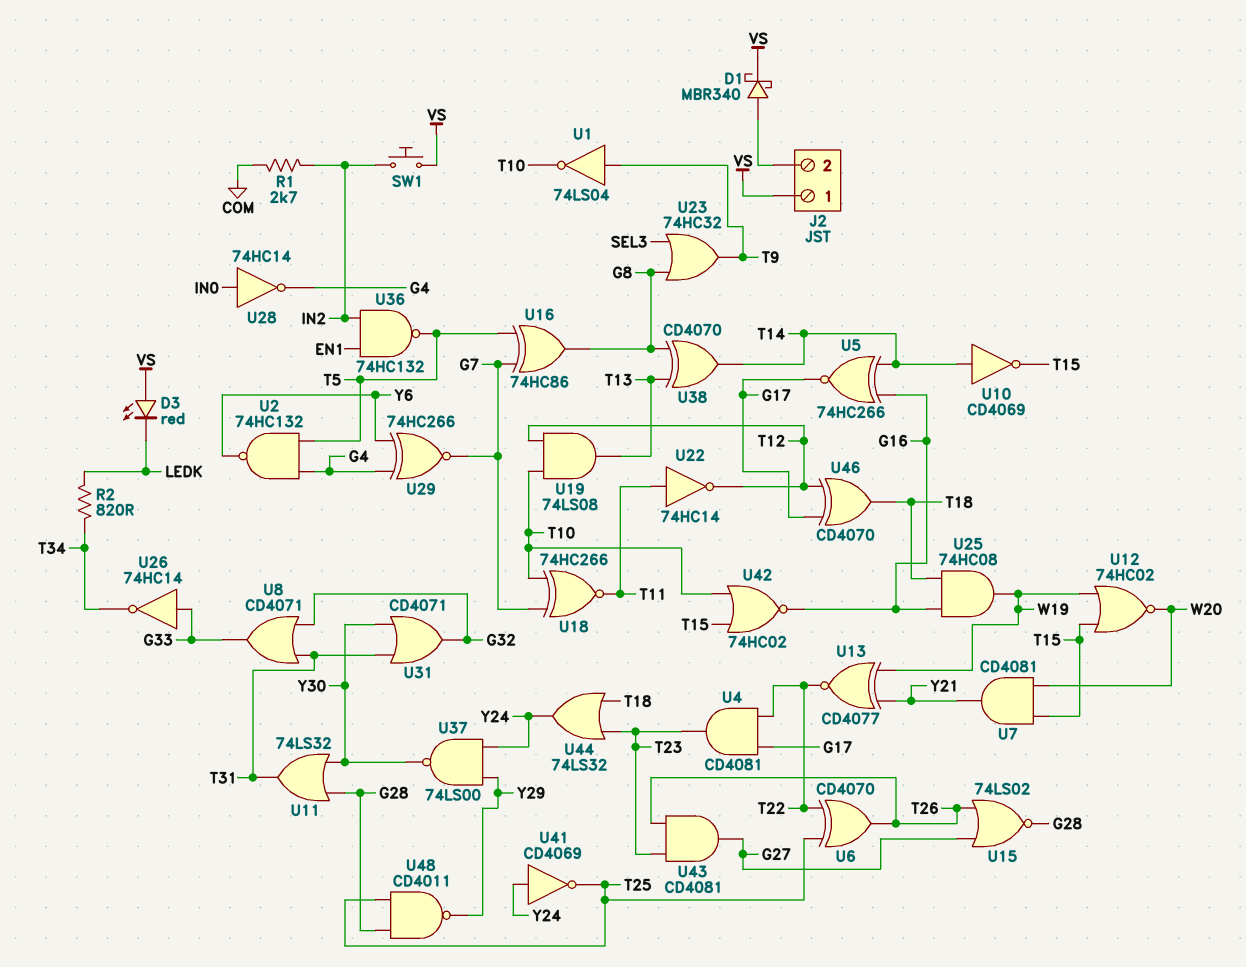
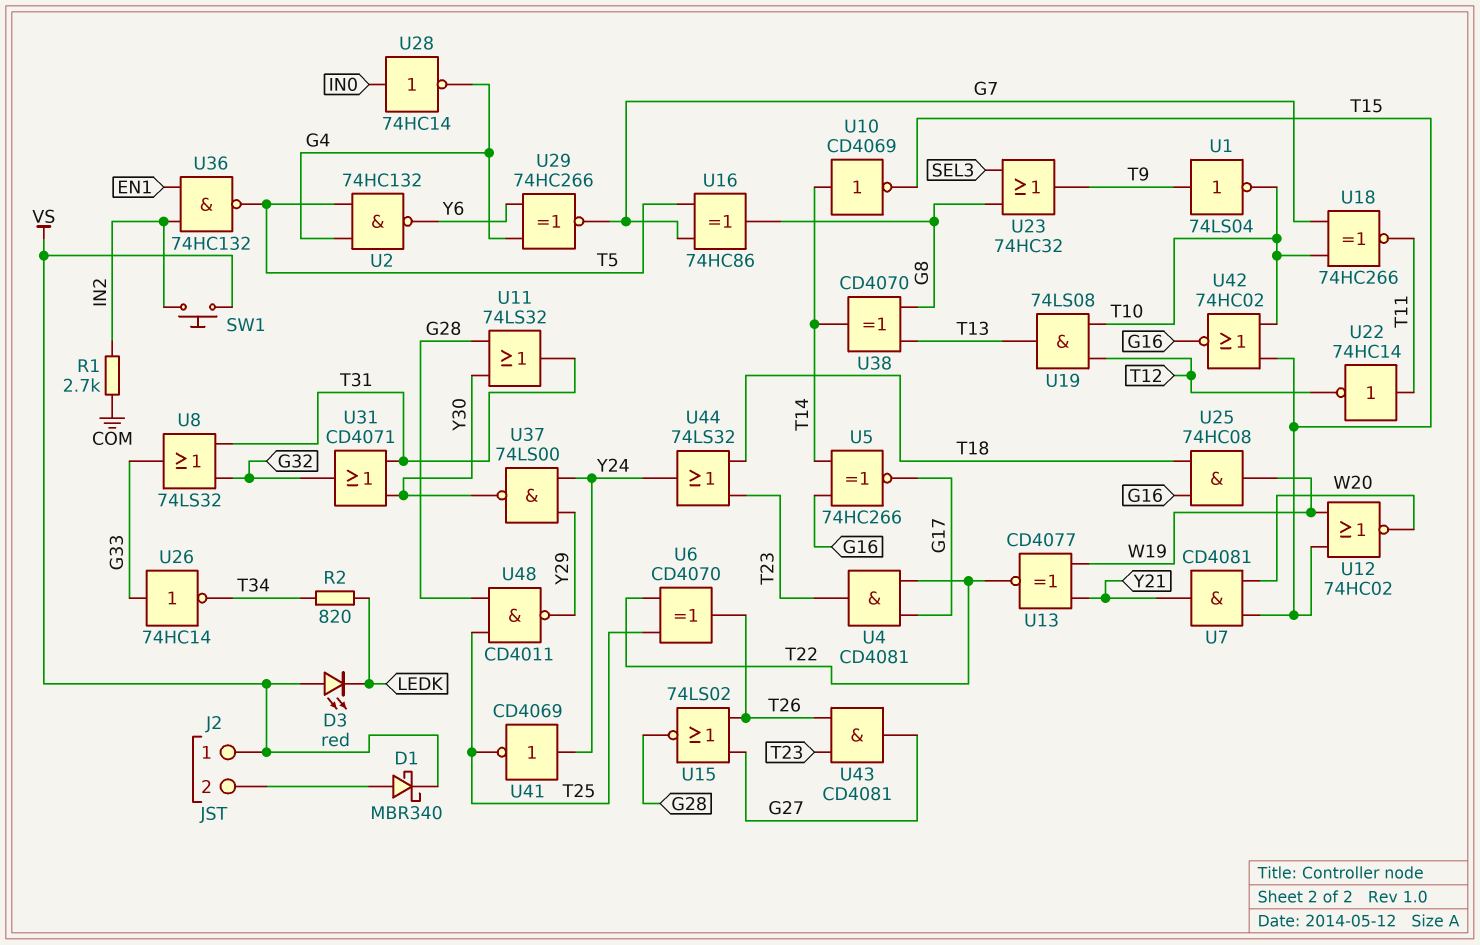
U8: OR CD4071 (in G32, in T31, out G33) -> OR 74LS32 (in G32, in T31, out G33)
U46: XOR CD4070 (in G17, in T12, out T18) -> none

